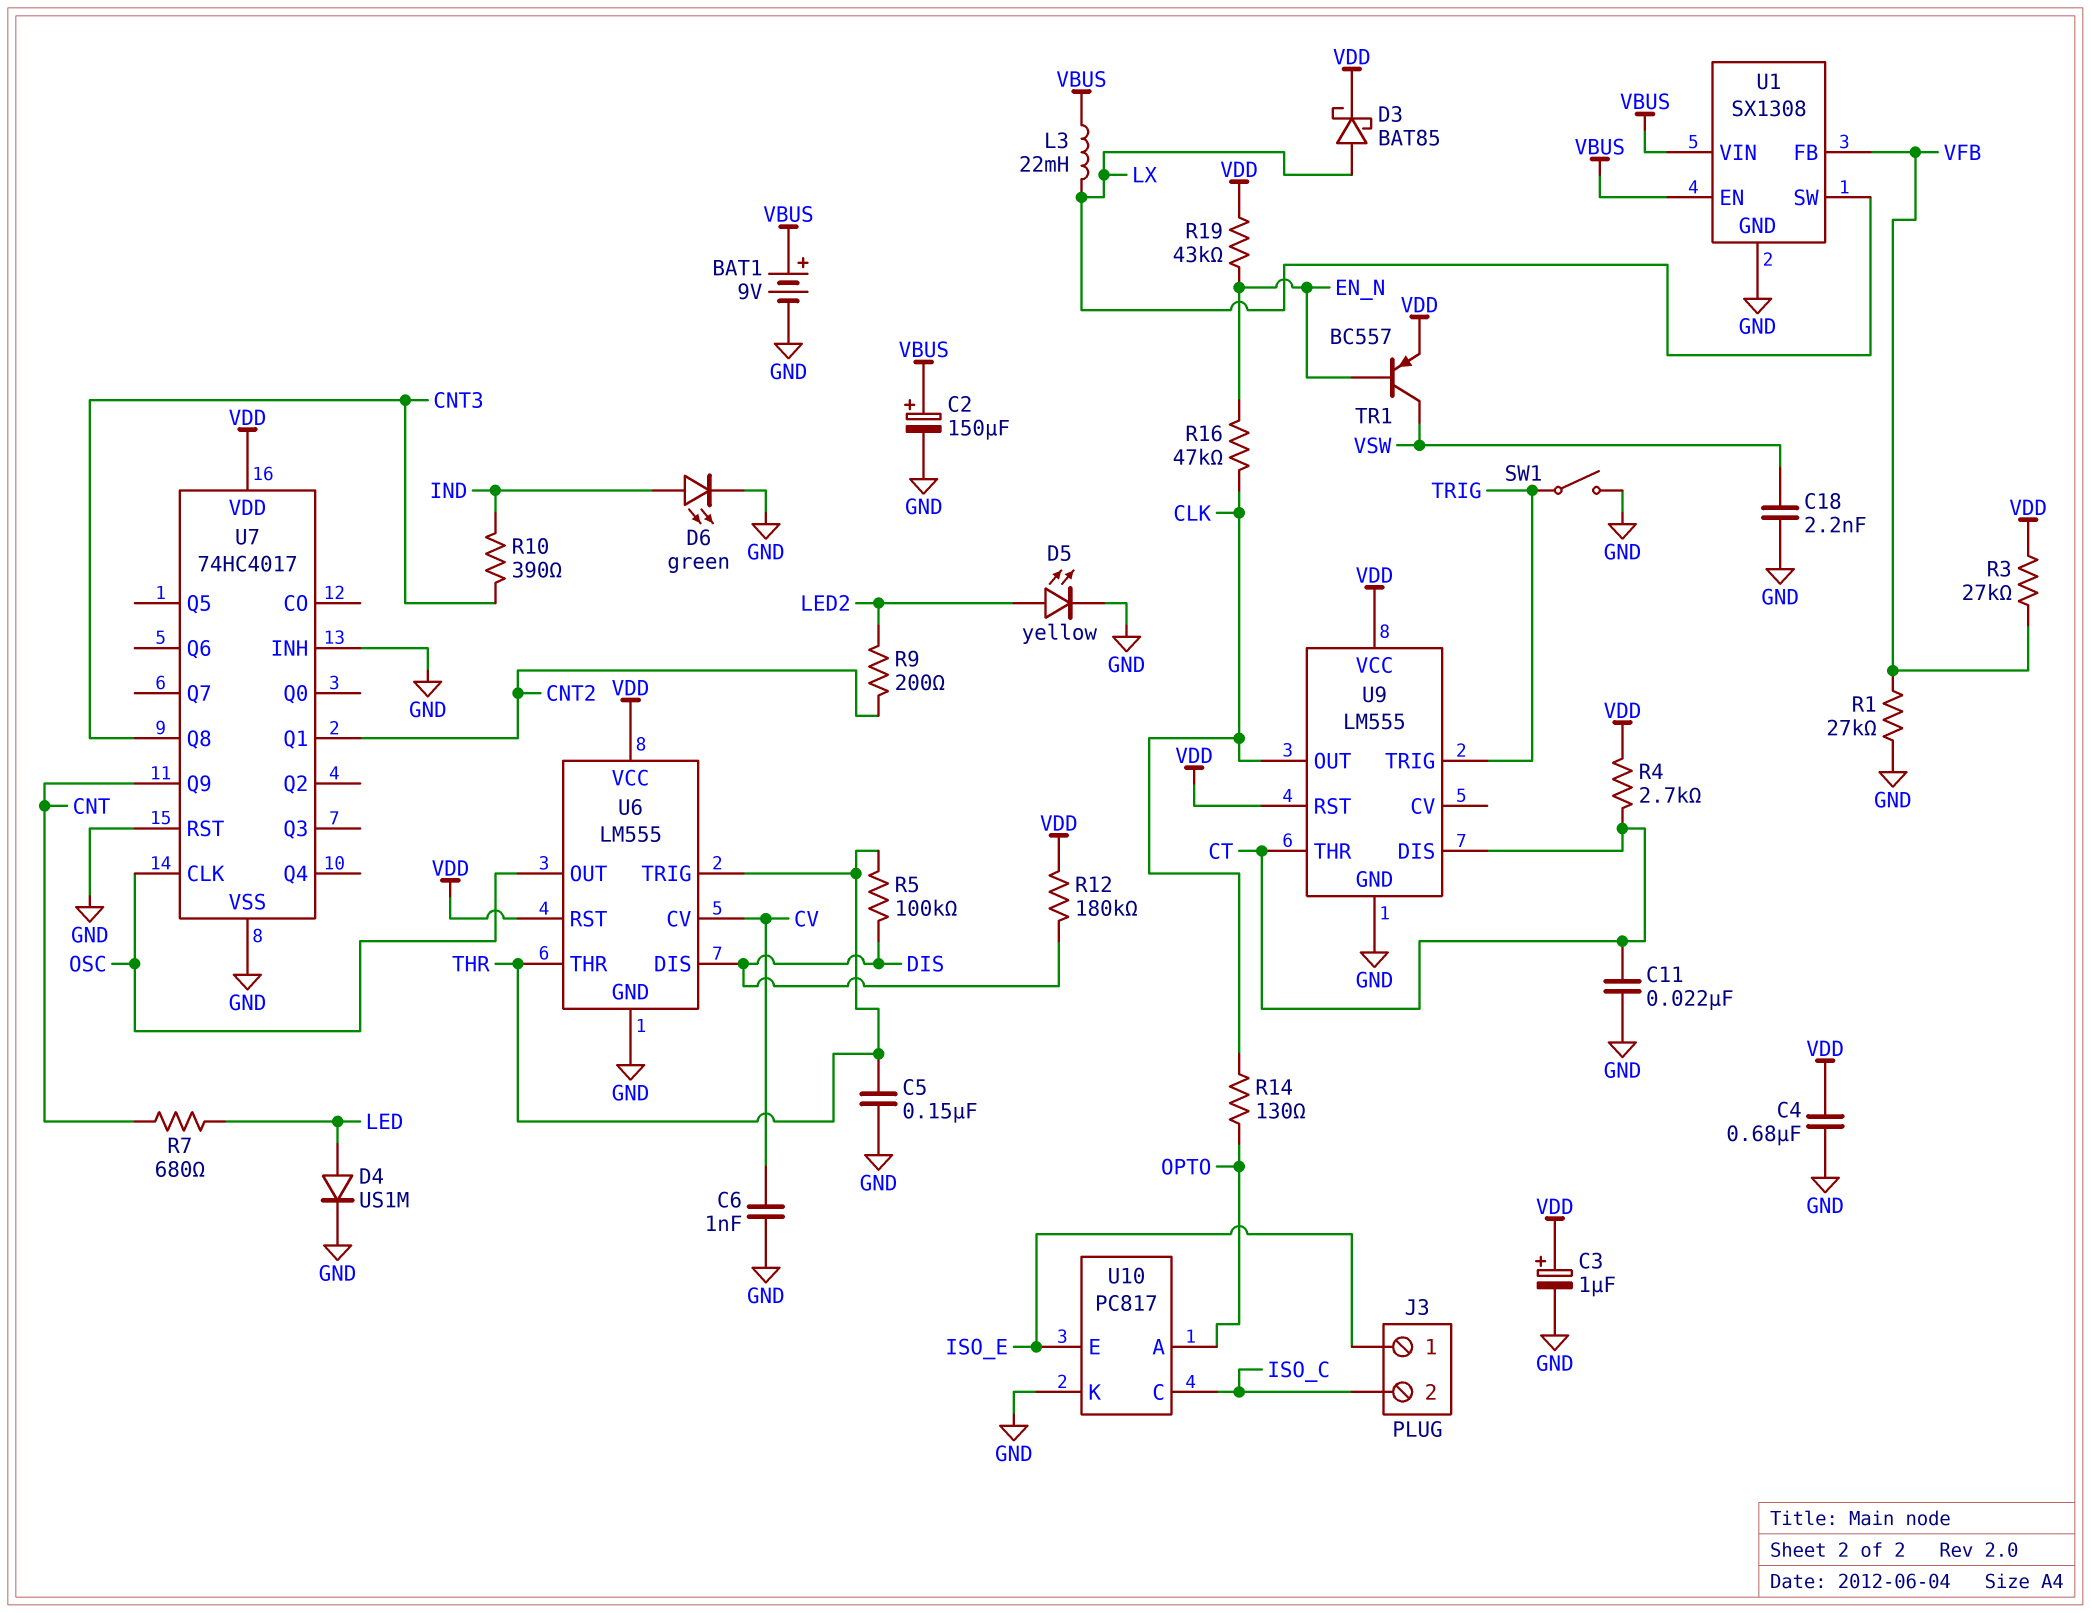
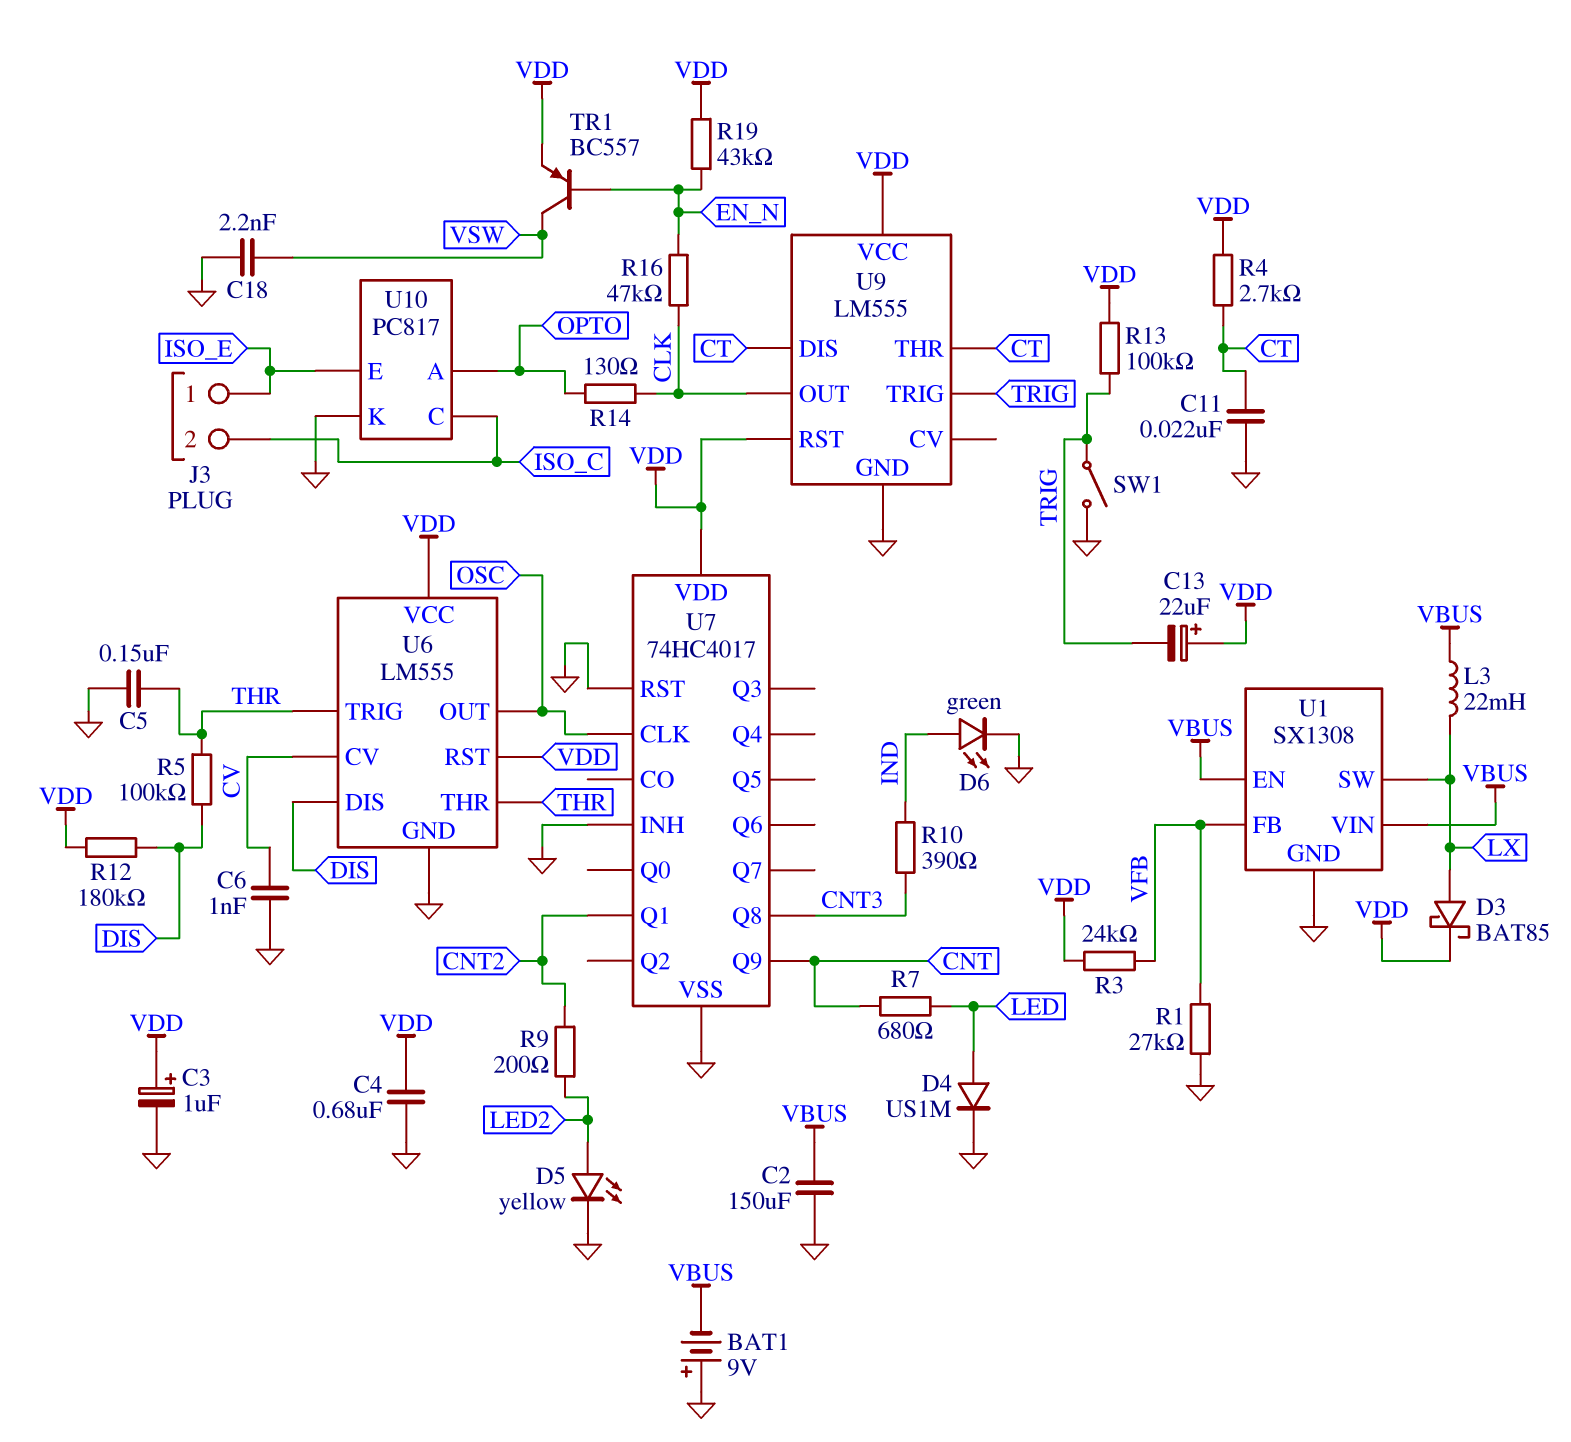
BAT1: 9V (plus VBUS, minus GND) -> 9V (plus GND, minus VBUS)
C2: 150uF (plus VBUS, minus GND) -> 150uF (GND, VBUS)
C13: none -> 22uF (plus VDD, minus TRIG)
R3: 27k (VDD, VFB) -> 24k (VDD, VFB)
R13: none -> 100k (TRIG, VDD)

